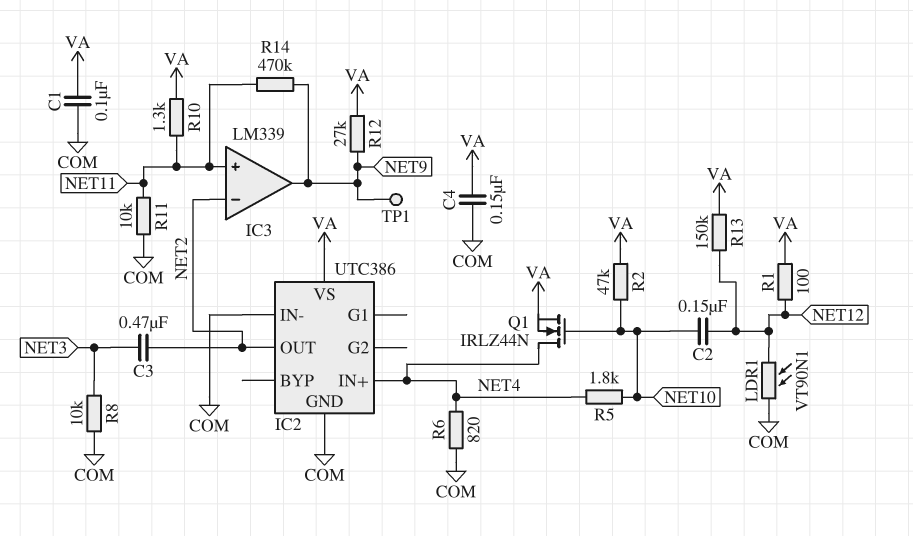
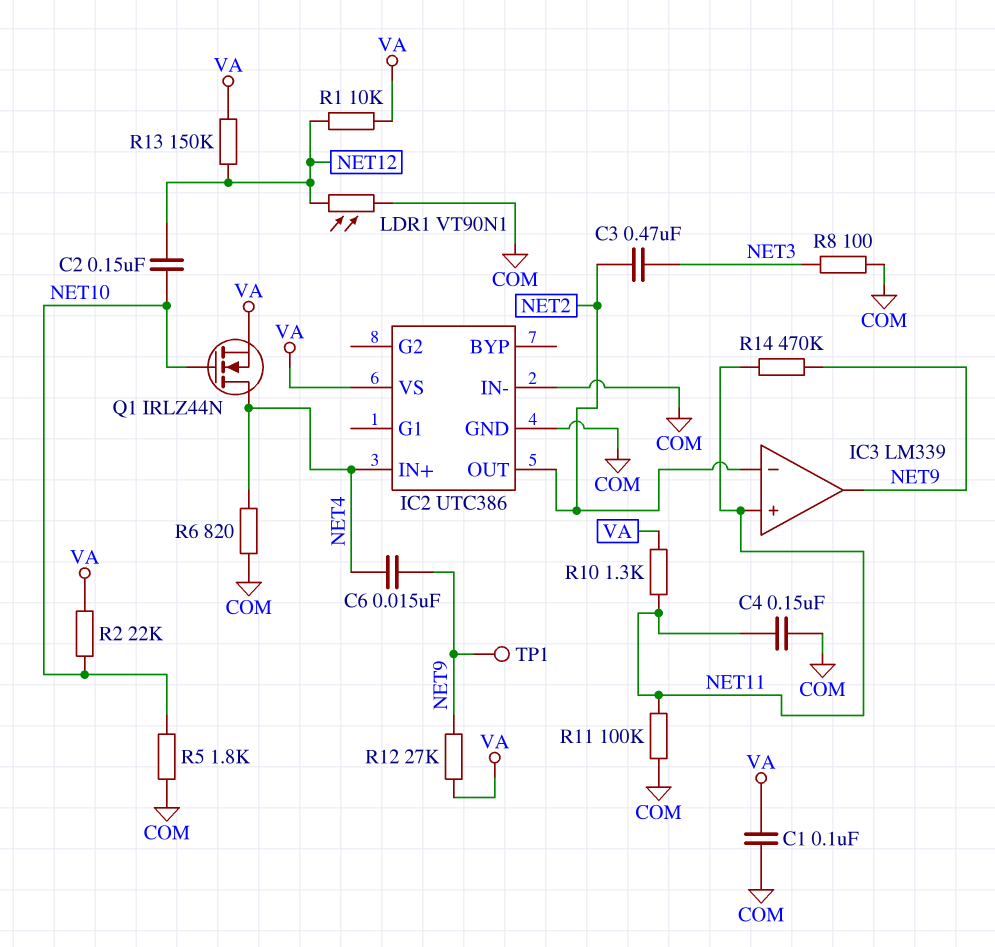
C4: 150nF (COM, VA) -> 150nF (COM, NET11)
C6: none -> 15nF (NET4, NET9)
R1: 100 (NET12, VA) -> 10k (NET12, VA)
R2: 47k (NET10, VA) -> 22k (NET10, VA)
R5: 1.8k (NET4, NET10) -> 1.8k (COM, NET10)
R8: 10k (COM, NET3) -> 100 (COM, NET3)
R11: 10k (COM, NET11) -> 100k (COM, NET11)

